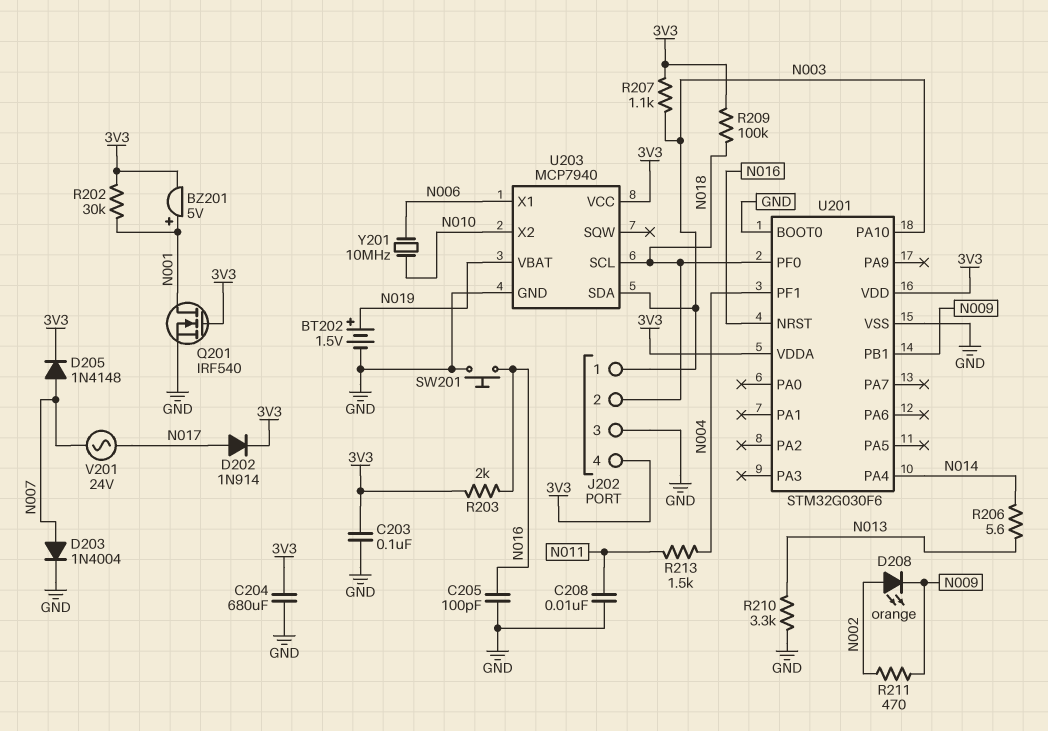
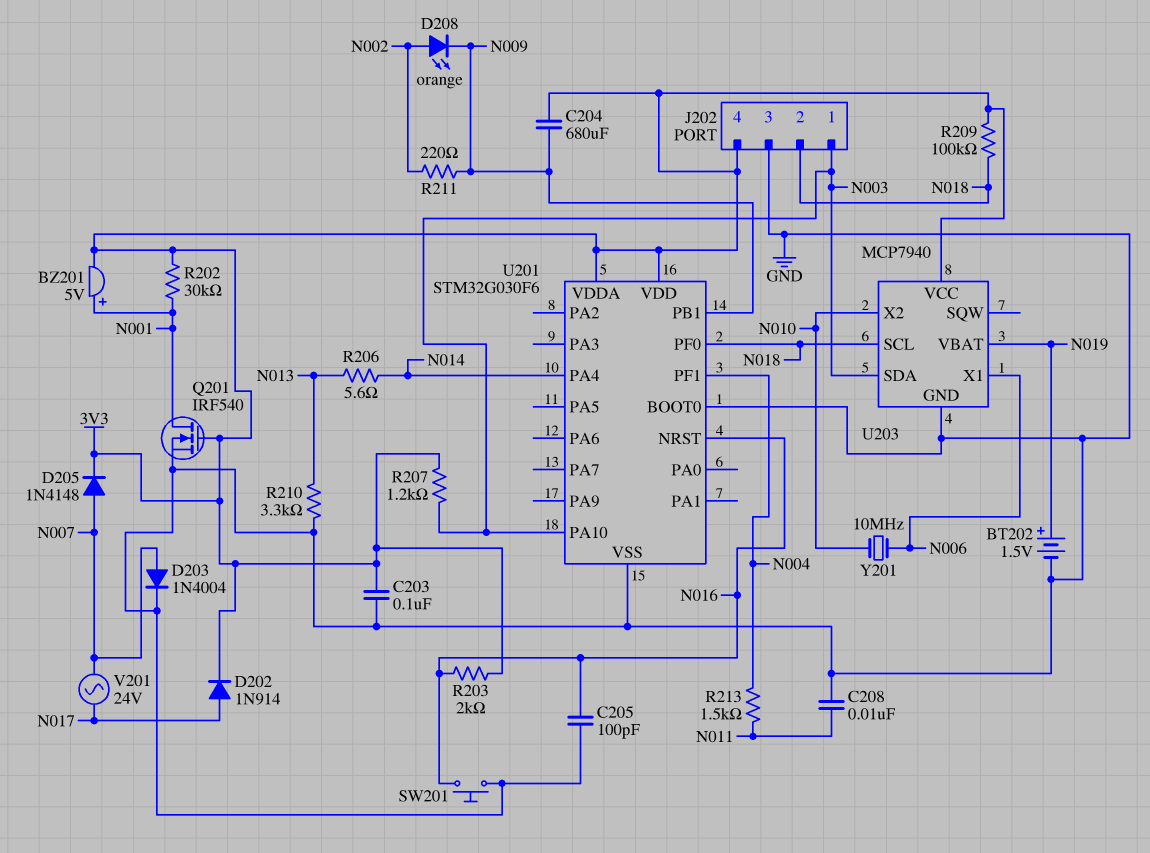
C204: 680uF (3V3, GND) -> 680uF (3V3, N009)
R207: 1.1k (3V3, N003) -> 1.2k (3V3, N003)
R211: 470 (N002, N009) -> 220 (N002, N009)

